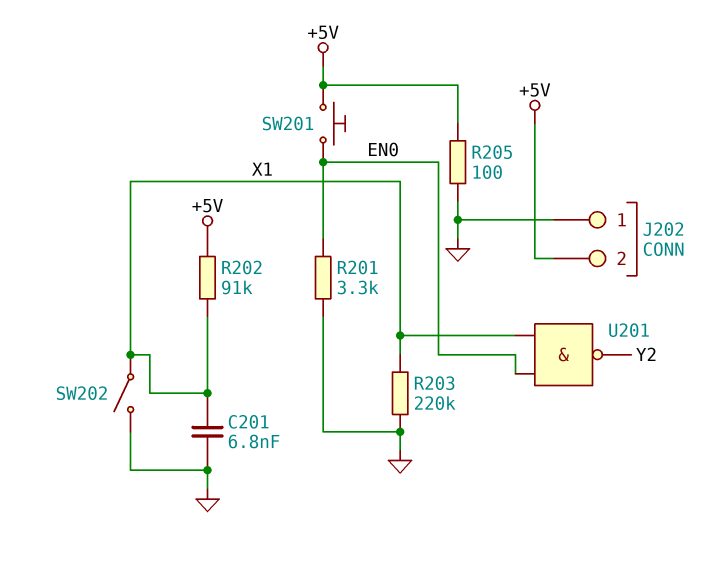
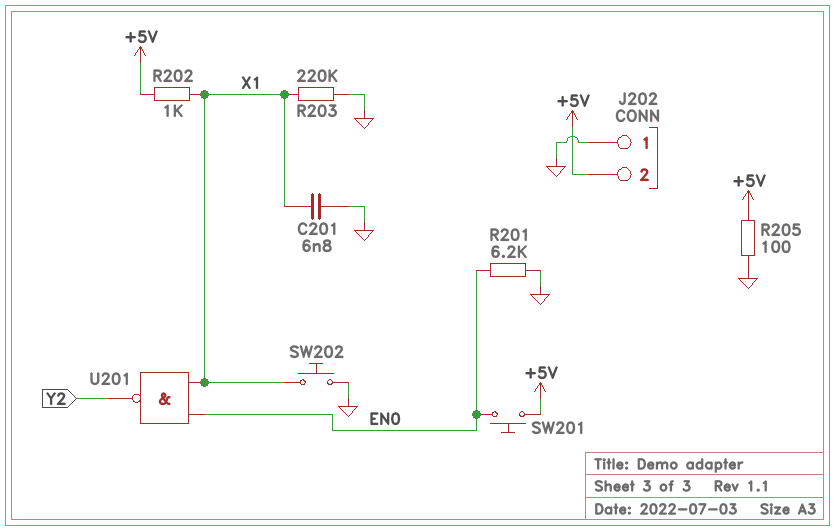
R201: 3.3k (EN0, GND) -> 6.2k (EN0, GND)
R202: 91k (+5V, X1) -> 1k (+5V, X1)
SW202: switch (GND, X1) -> button (GND, X1)

